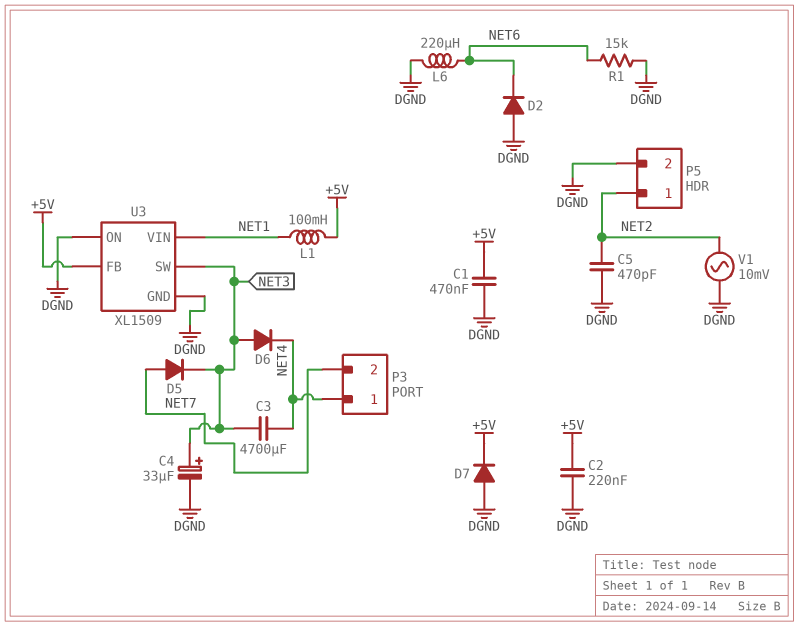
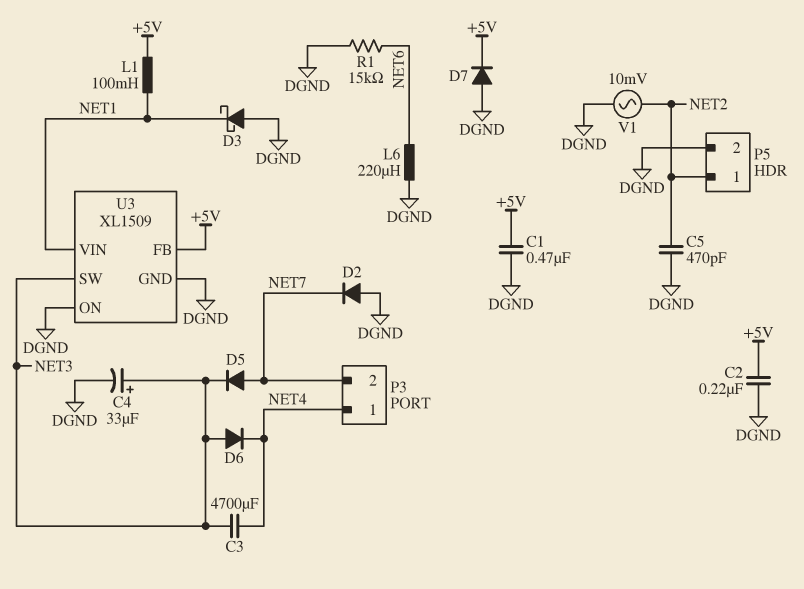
D2: diode (A DGND, K NET6) -> diode (A DGND, K NET7)
D3: none -> schottky (A DGND, K NET1)

